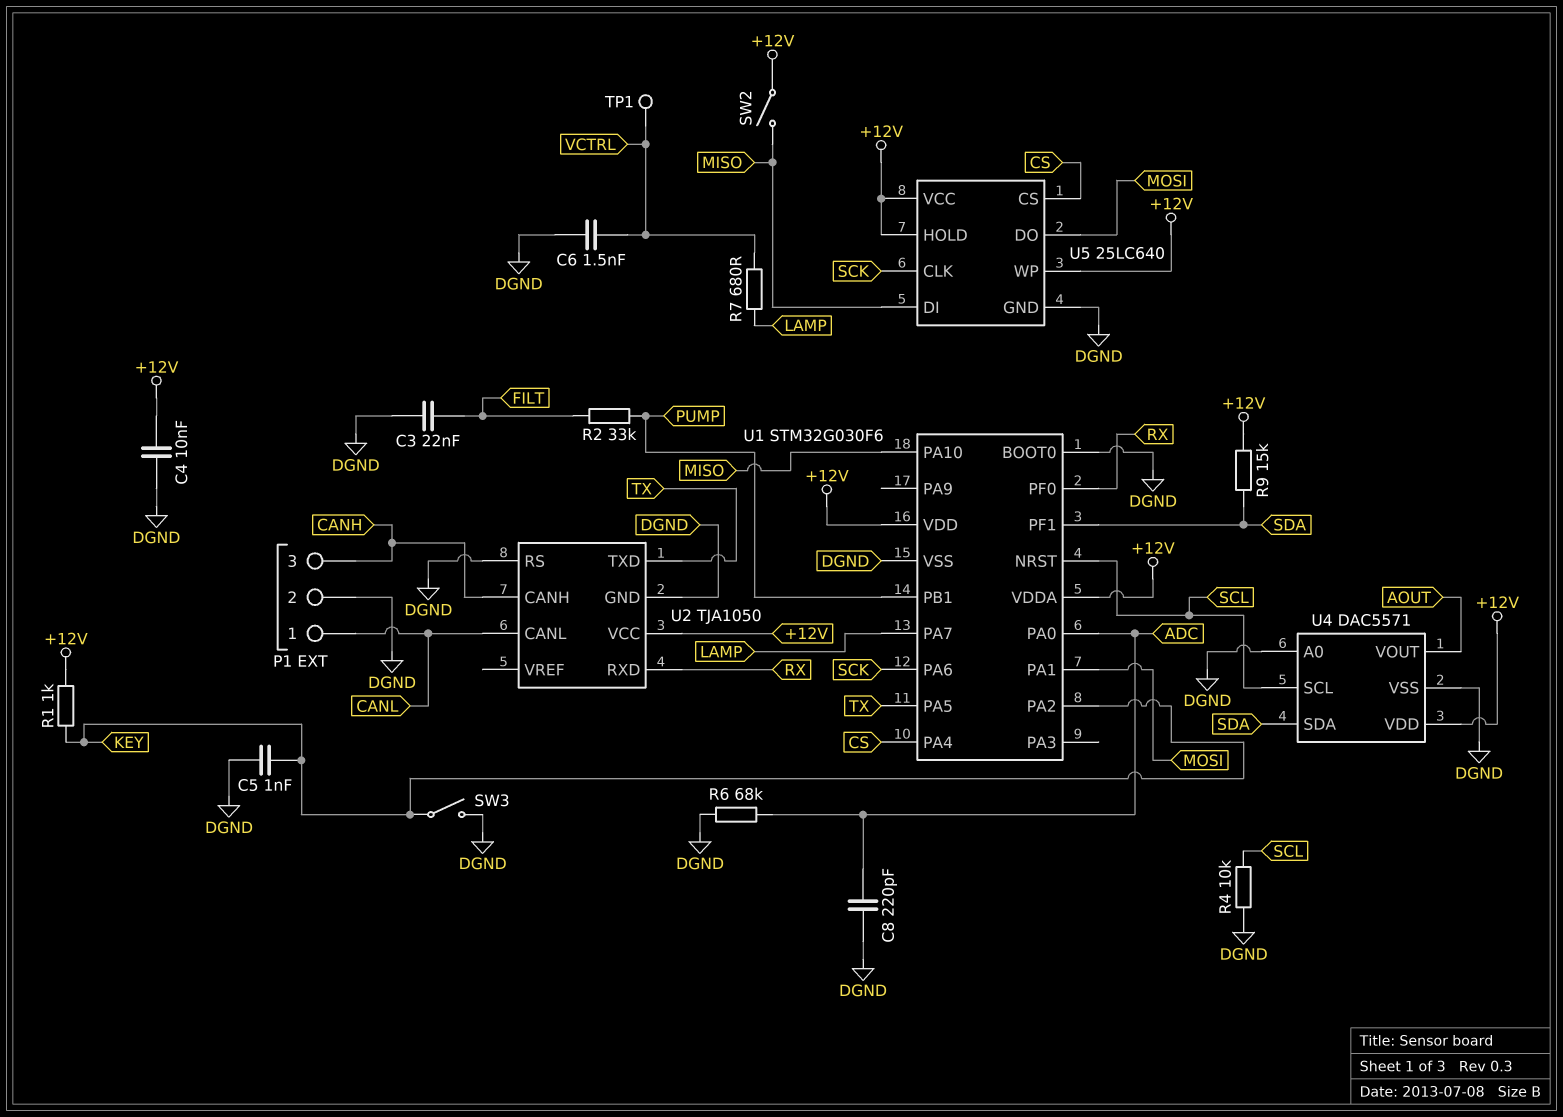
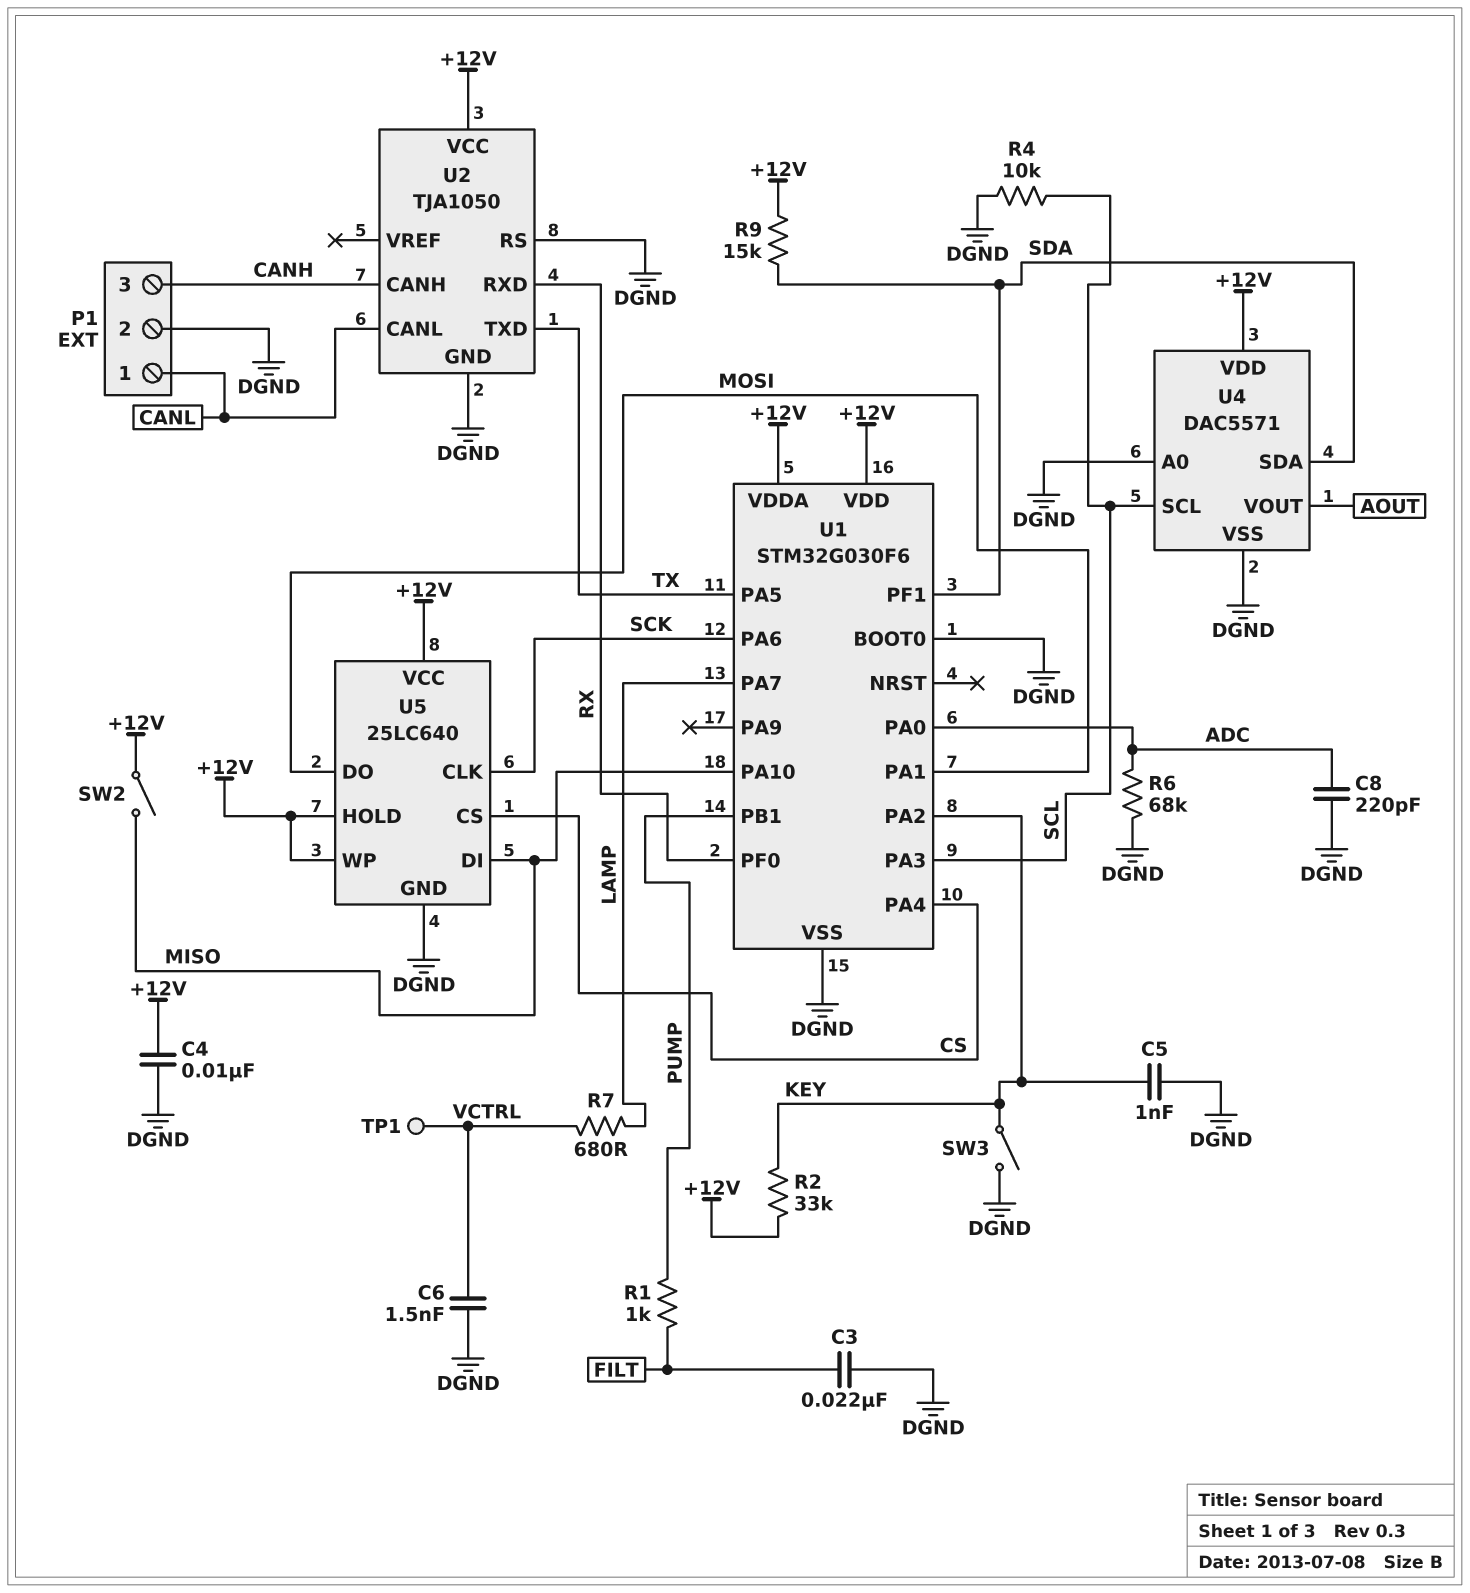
R1: 1k (+12V, KEY) -> 1k (FILT, PUMP)
R2: 33k (FILT, PUMP) -> 33k (+12V, KEY)
U1 pin NRST: SCL -> none
U1 pin PA3: none -> SCL

